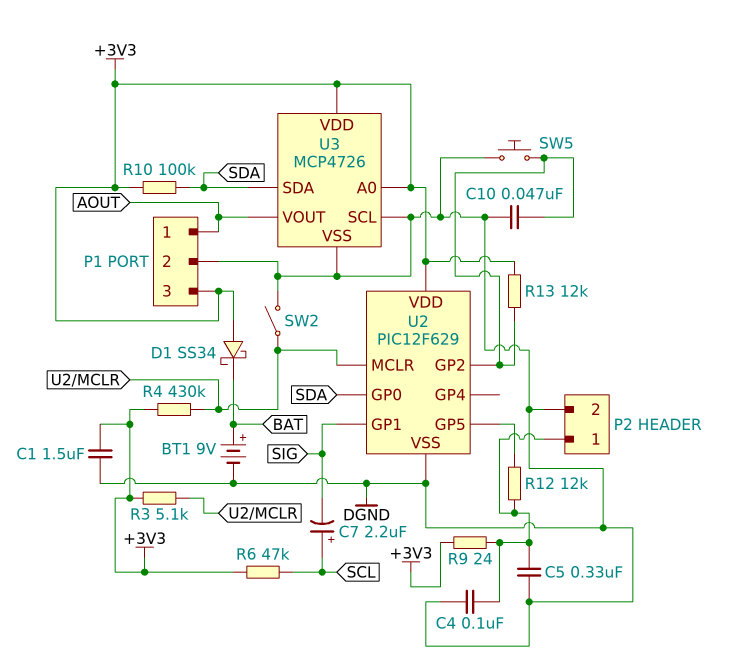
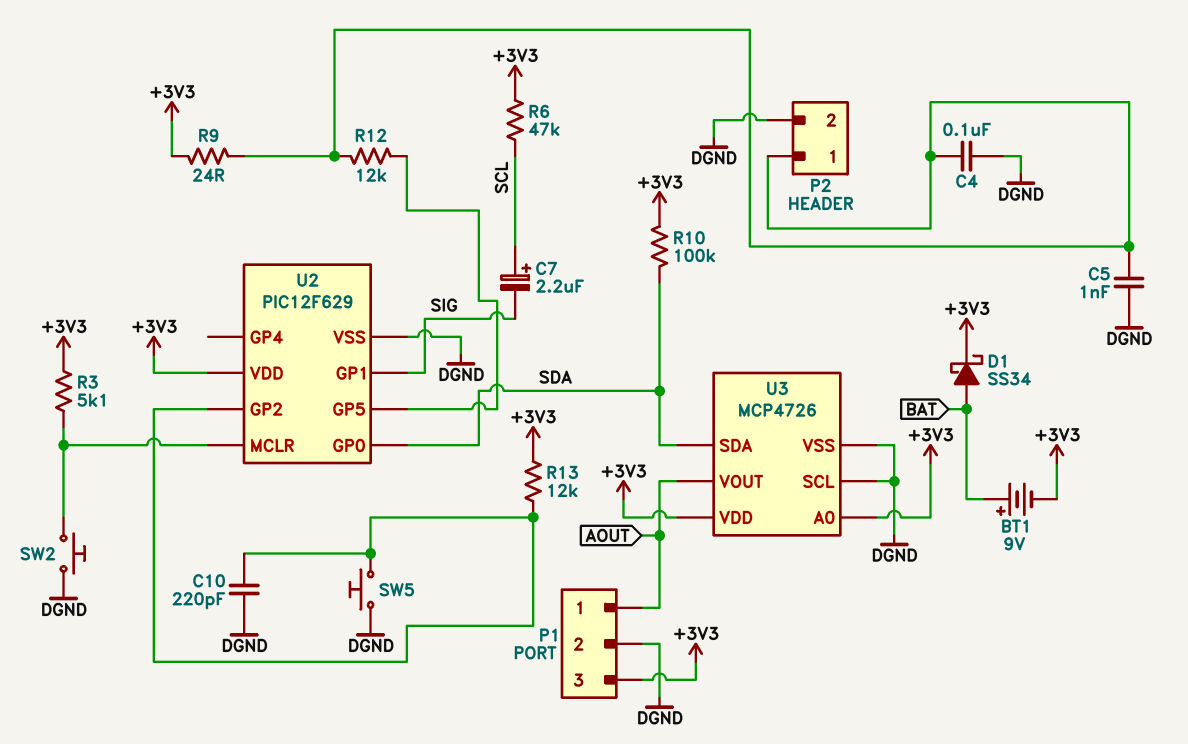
BT1: 9V (plus BAT, minus DGND) -> 9V (plus BAT, minus +3V3)
C1: 1.5uF (+3V3, DGND) -> none
C5: 330nF (DGND, P2/1) -> 1nF (DGND, P2/1)
C10: 47nF (DGND, U2/GP2) -> 220pF (DGND, U2/GP2)
D1: schottky SS34 (A +3V3, K BAT) -> schottky SS34 (A BAT, K +3V3)
R4: 430k (+3V3, U2/MCLR) -> none
SW2: switch (DGND, U2/MCLR) -> button (DGND, U2/MCLR)

